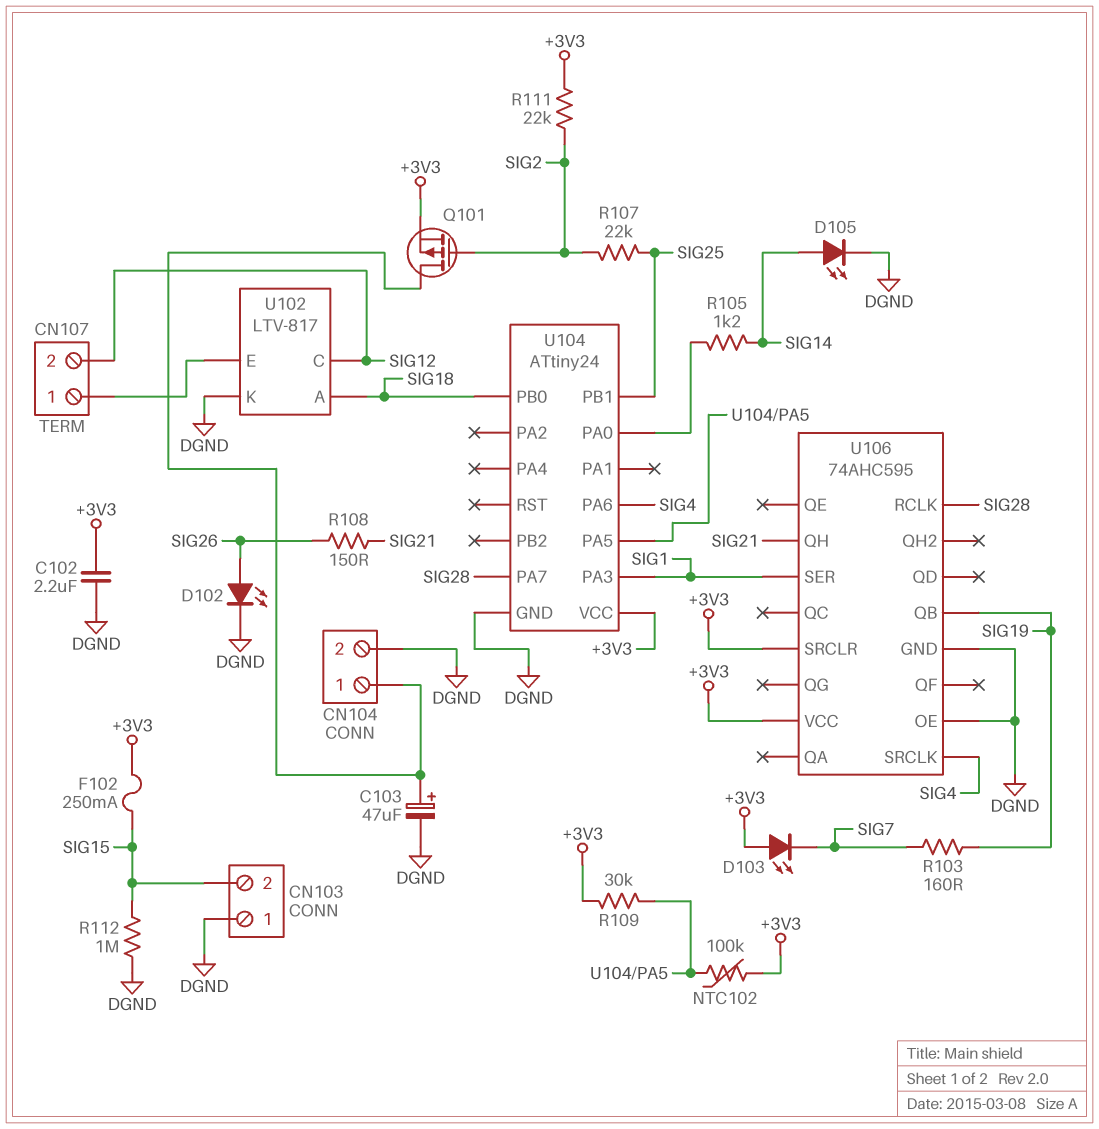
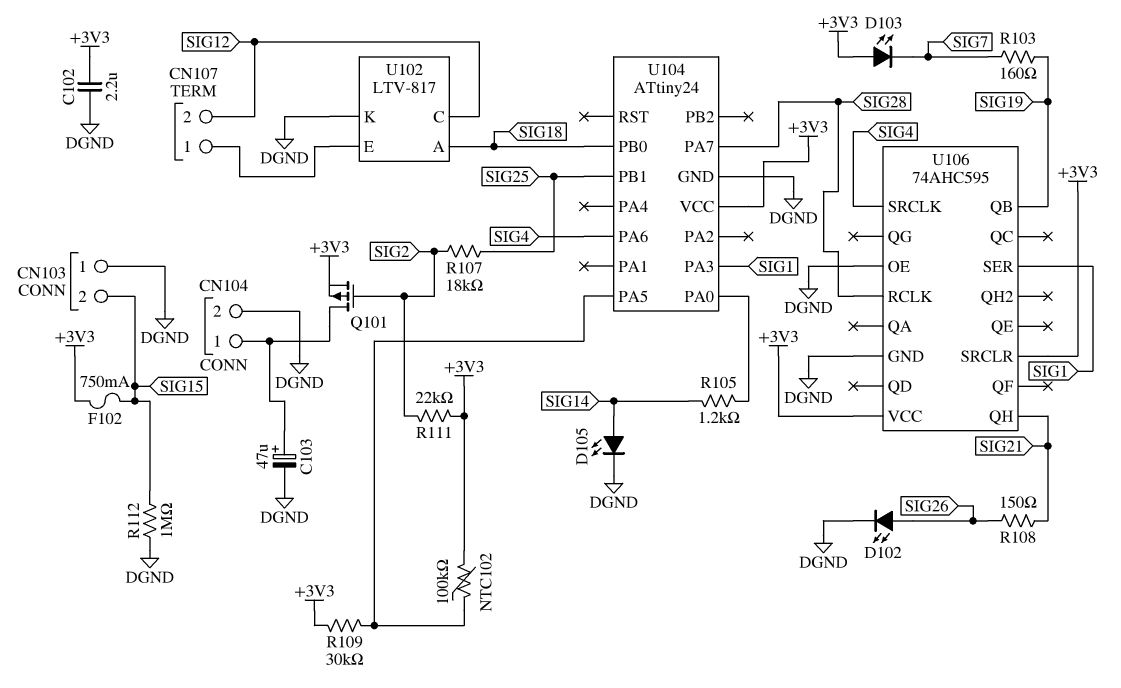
F102: 250mA (+3V3, SIG15) -> 750mA (+3V3, SIG15)
R107: 22k (SIG2, SIG25) -> 18k (SIG2, SIG25)

